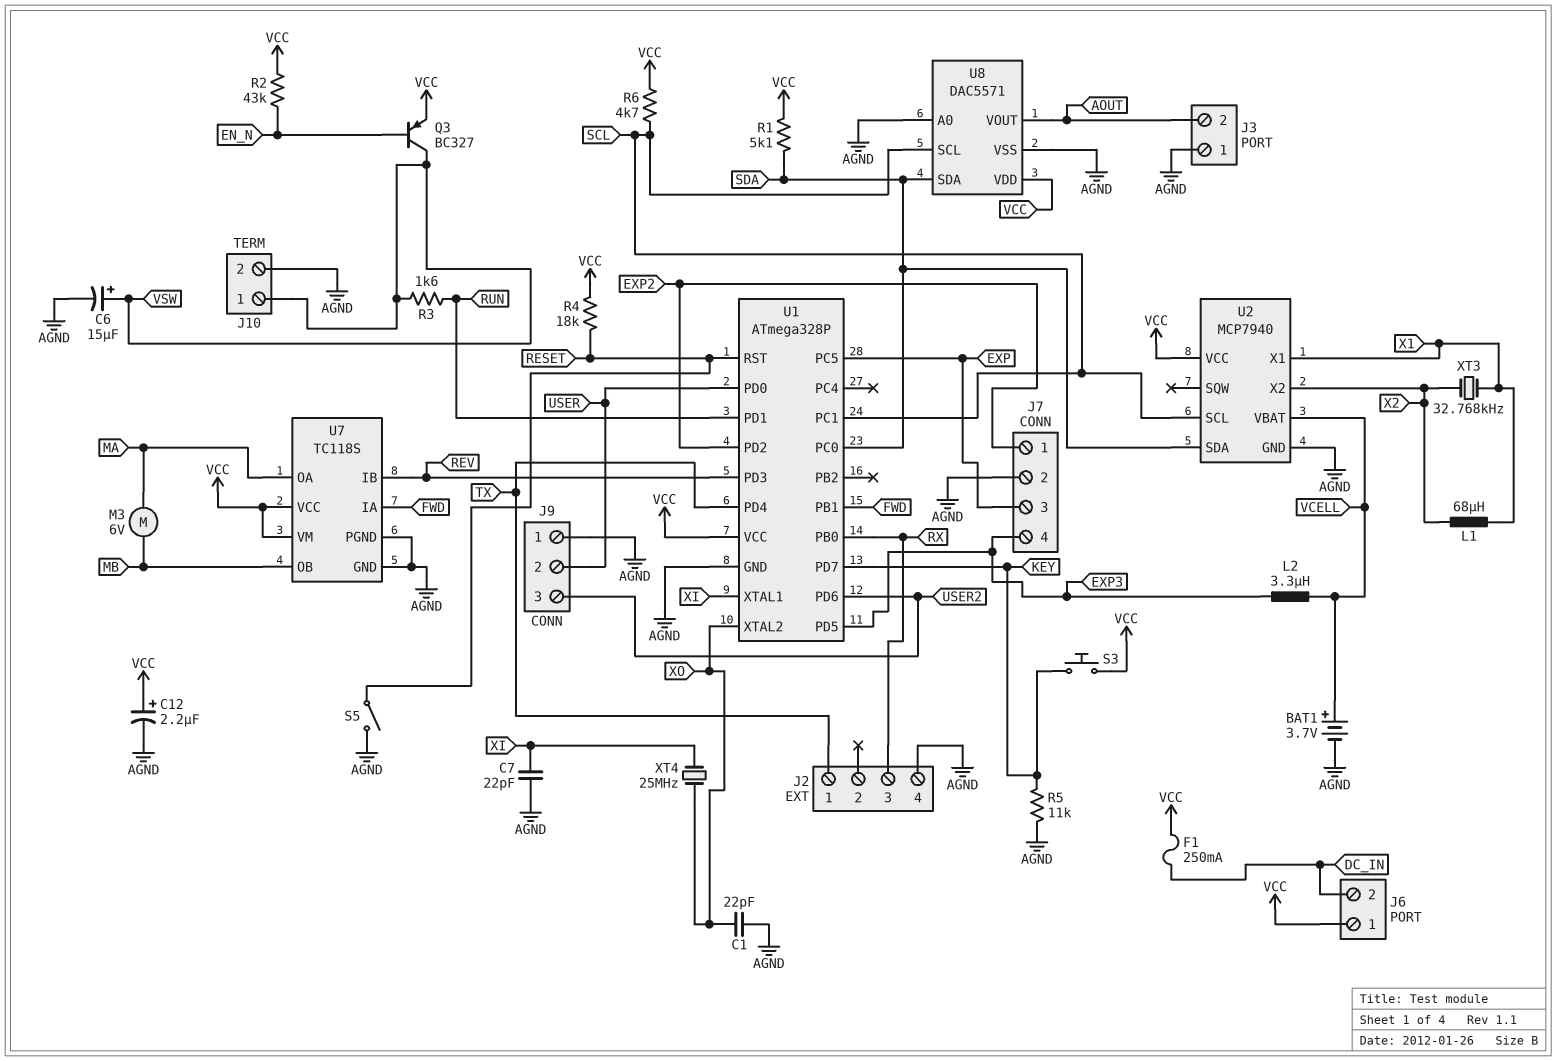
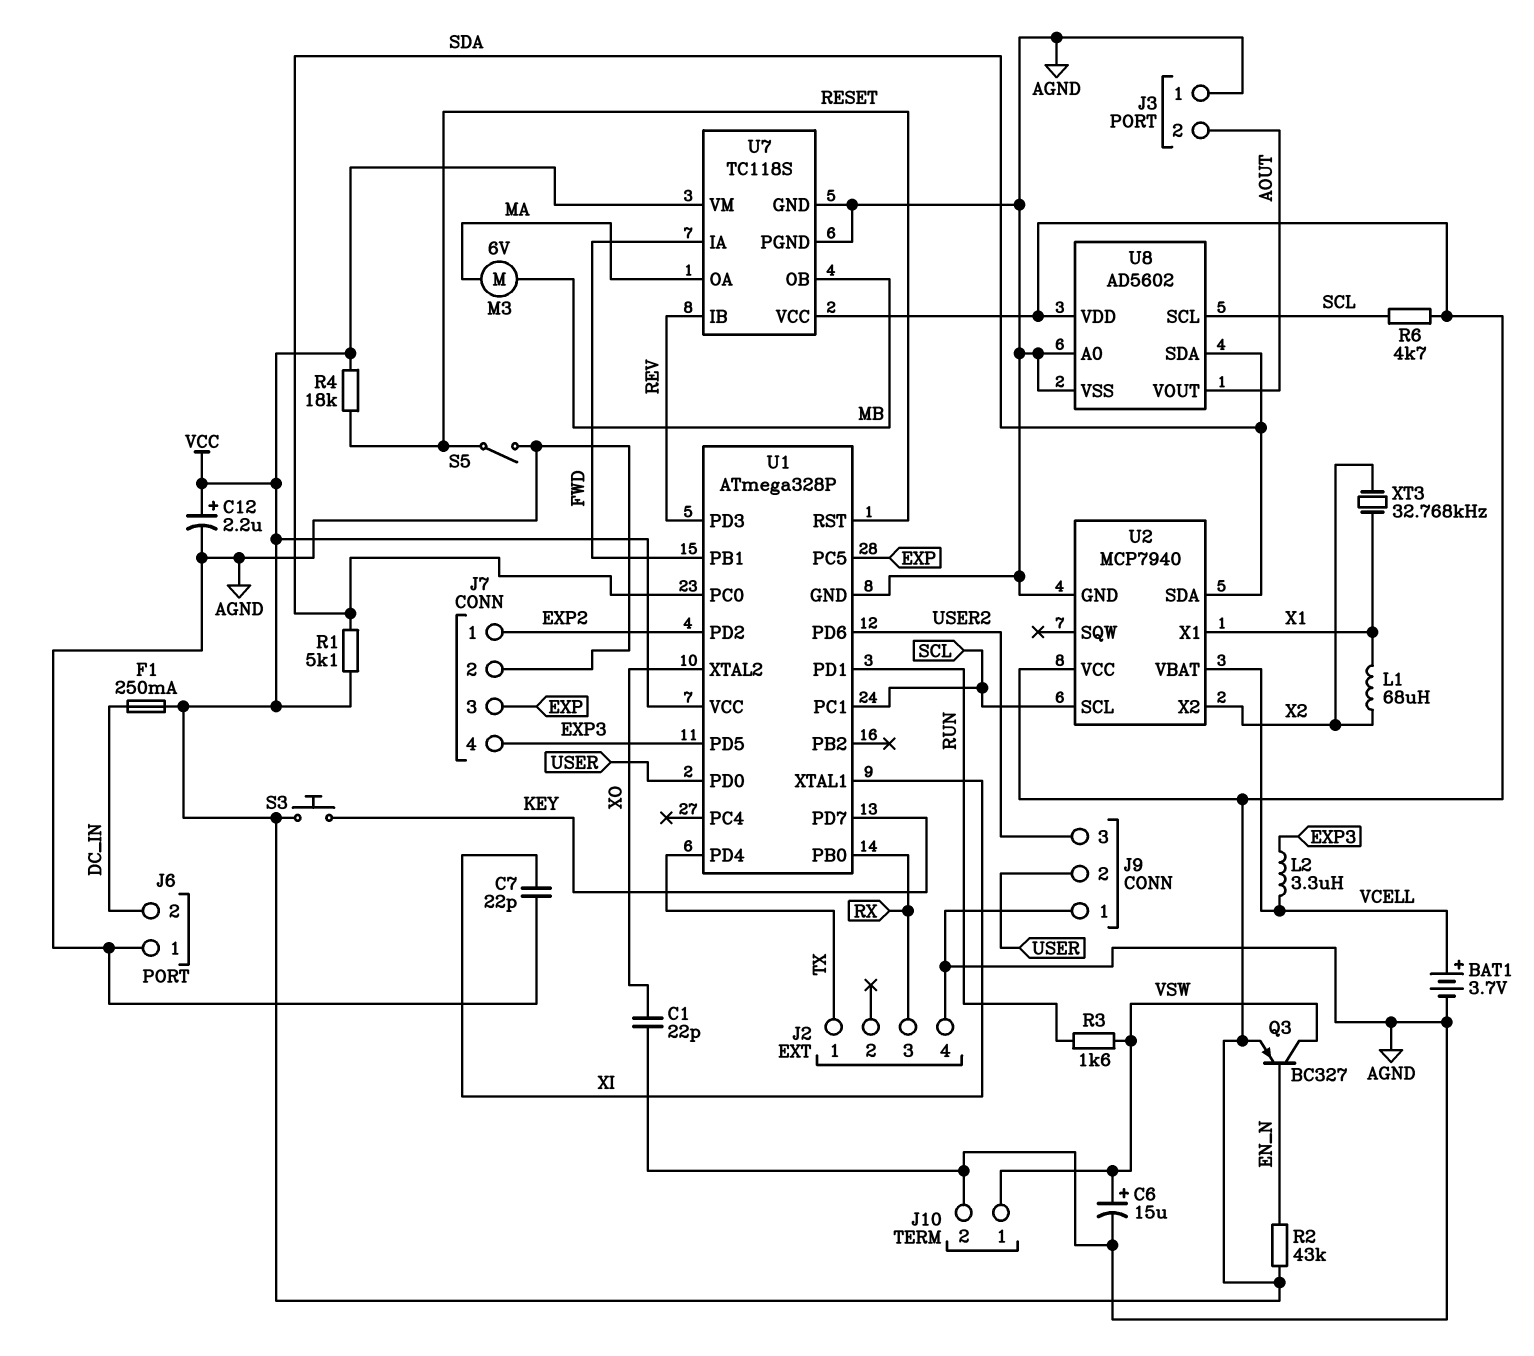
J6 pin 1: VCC -> AGND
R5: 11k (AGND, KEY) -> none
U8: DAC5571 -> AD5602
XT4: 25MHz (XI, XO) -> none

